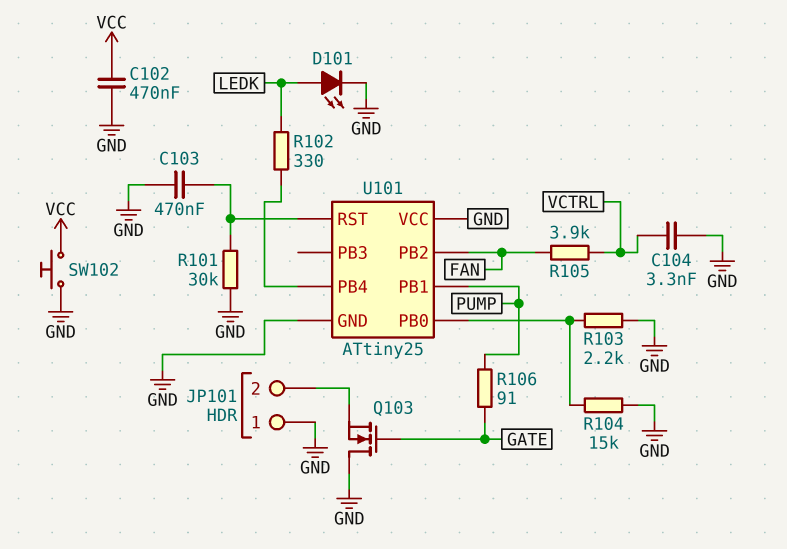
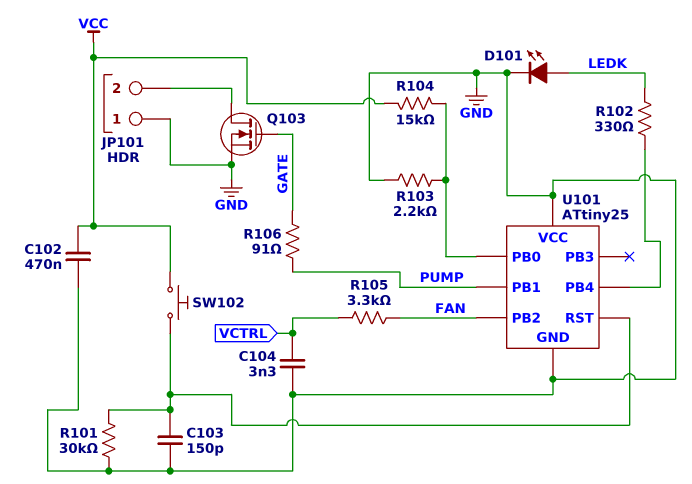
C103: 470nF (GND, U101/RST) -> 150pF (GND, U101/RST)
Q103: NMOS (G GATE, D GND, S JP101/2) -> NMOS (G GATE, D JP101/2, S GND)
R104: 15k (GND, U101/PB0) -> 15k (U101/PB0, VCC)
R105: 3.9k (FAN, VCTRL) -> 3.3k (FAN, VCTRL)
SW102: button (GND, VCC) -> button (U101/RST, VCC)

